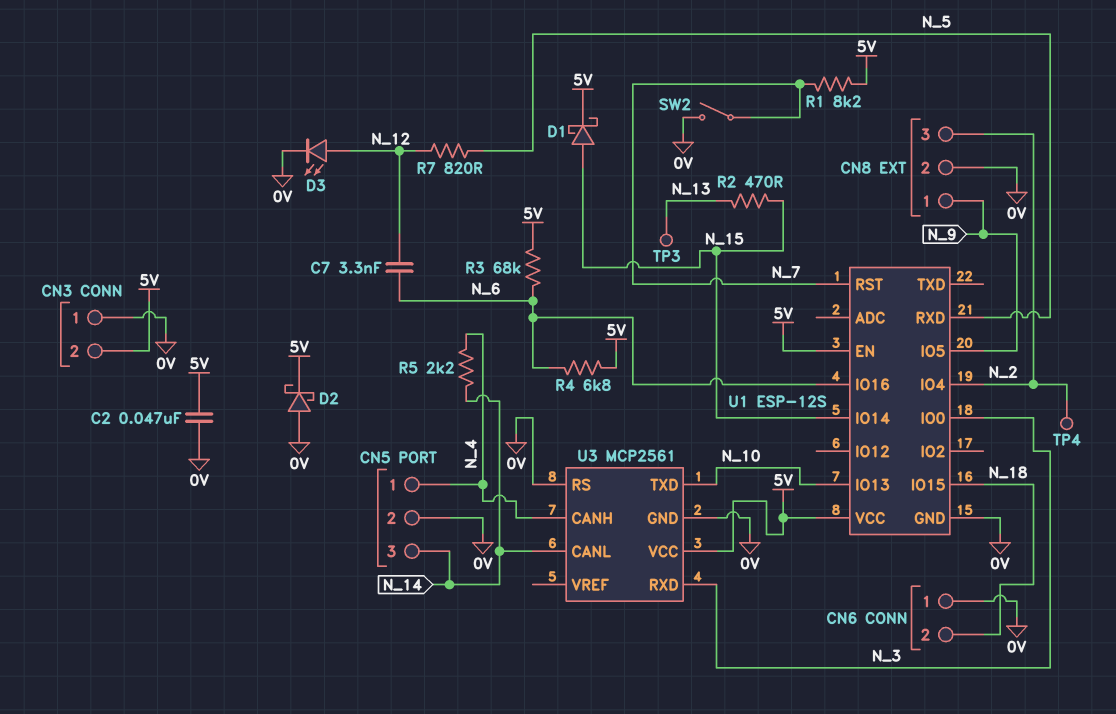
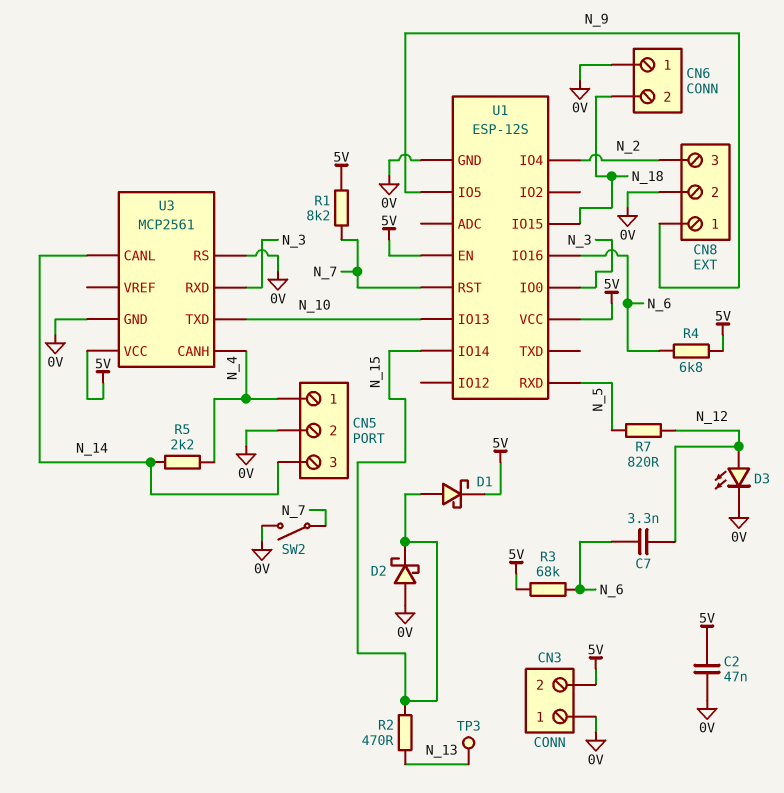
D2: schottky (A 0V, K 5V) -> schottky (A 0V, K N_15)
TP4: test point (N_2) -> none

